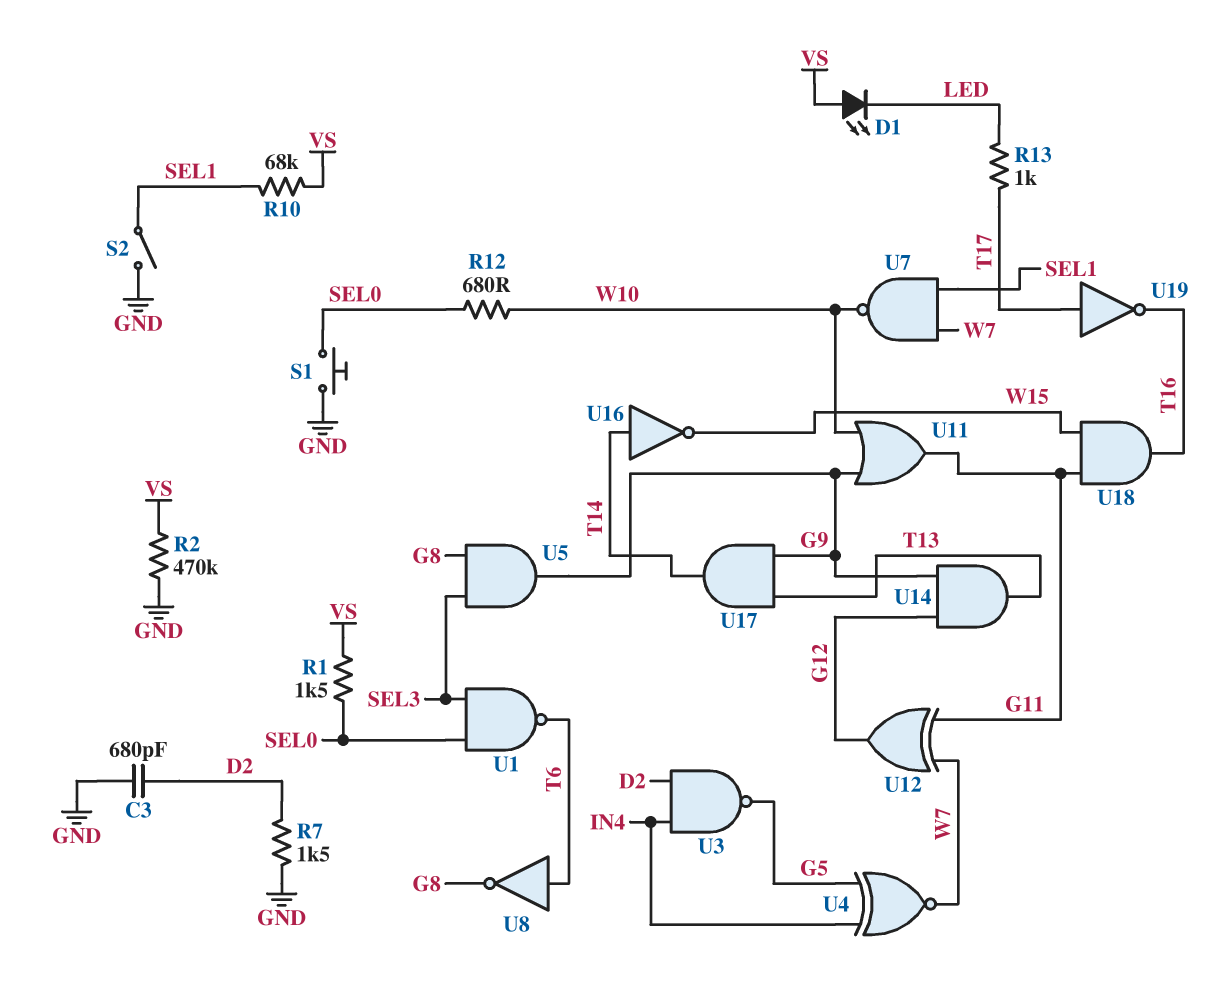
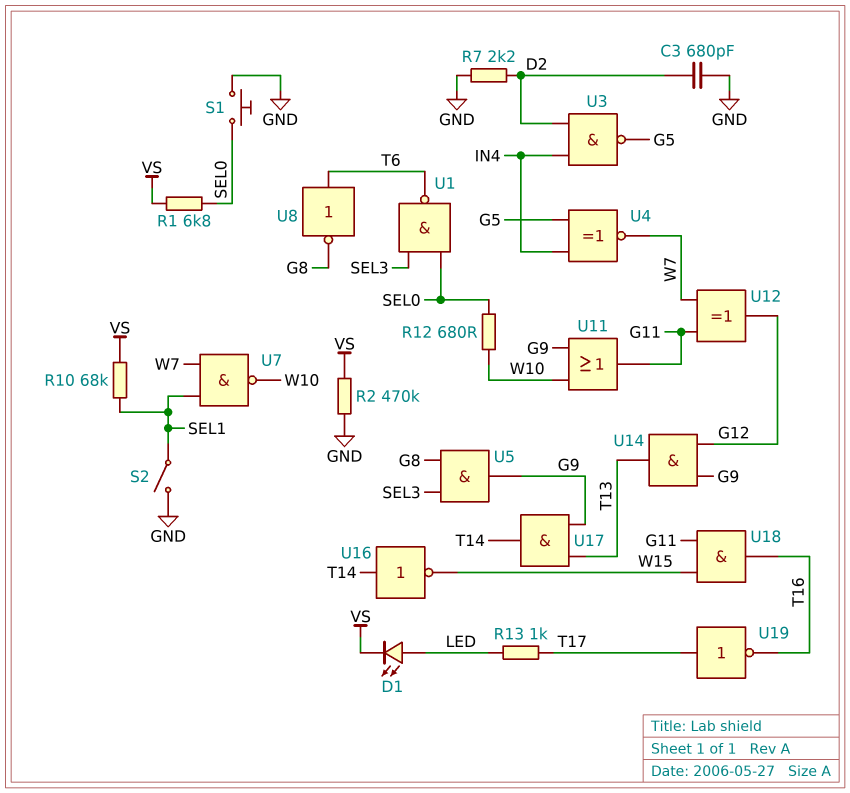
D1: LED (A VS, K LED) -> LED (A LED, K VS)
R1: 1.5k (SEL0, VS) -> 6.8k (SEL0, VS)
R7: 1.5k (D2, GND) -> 2.2k (D2, GND)

